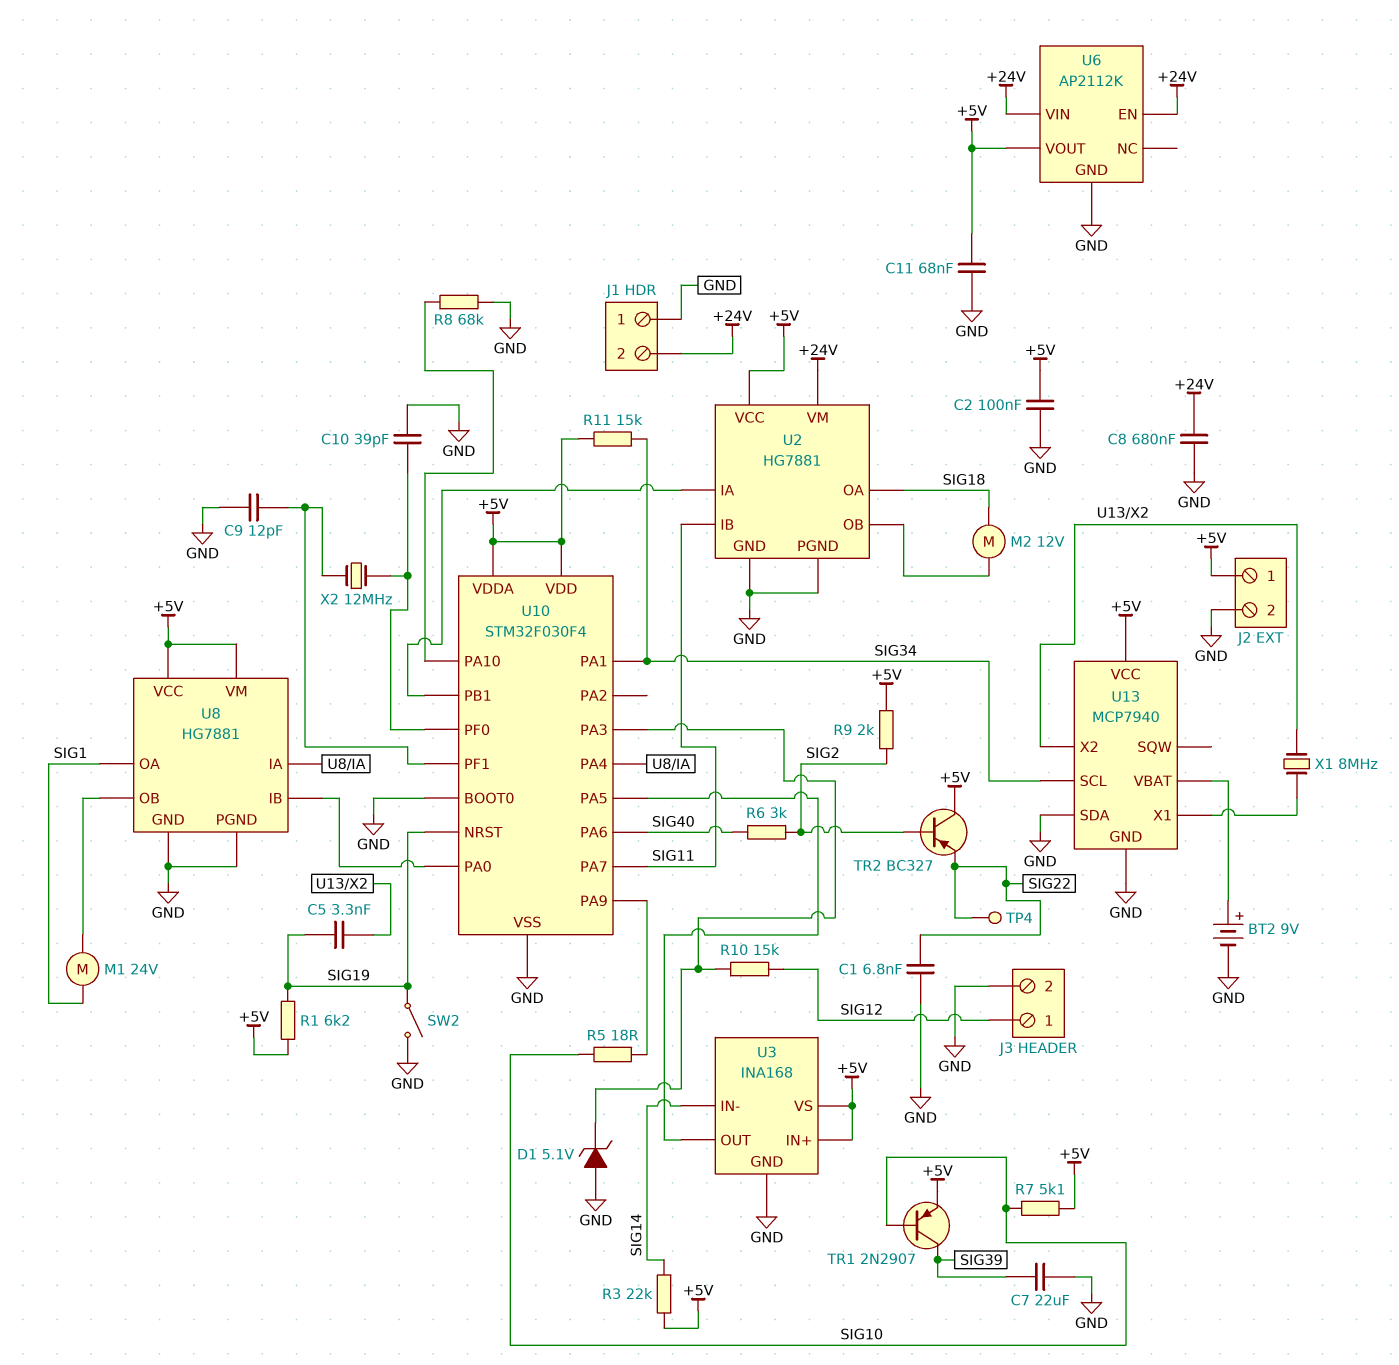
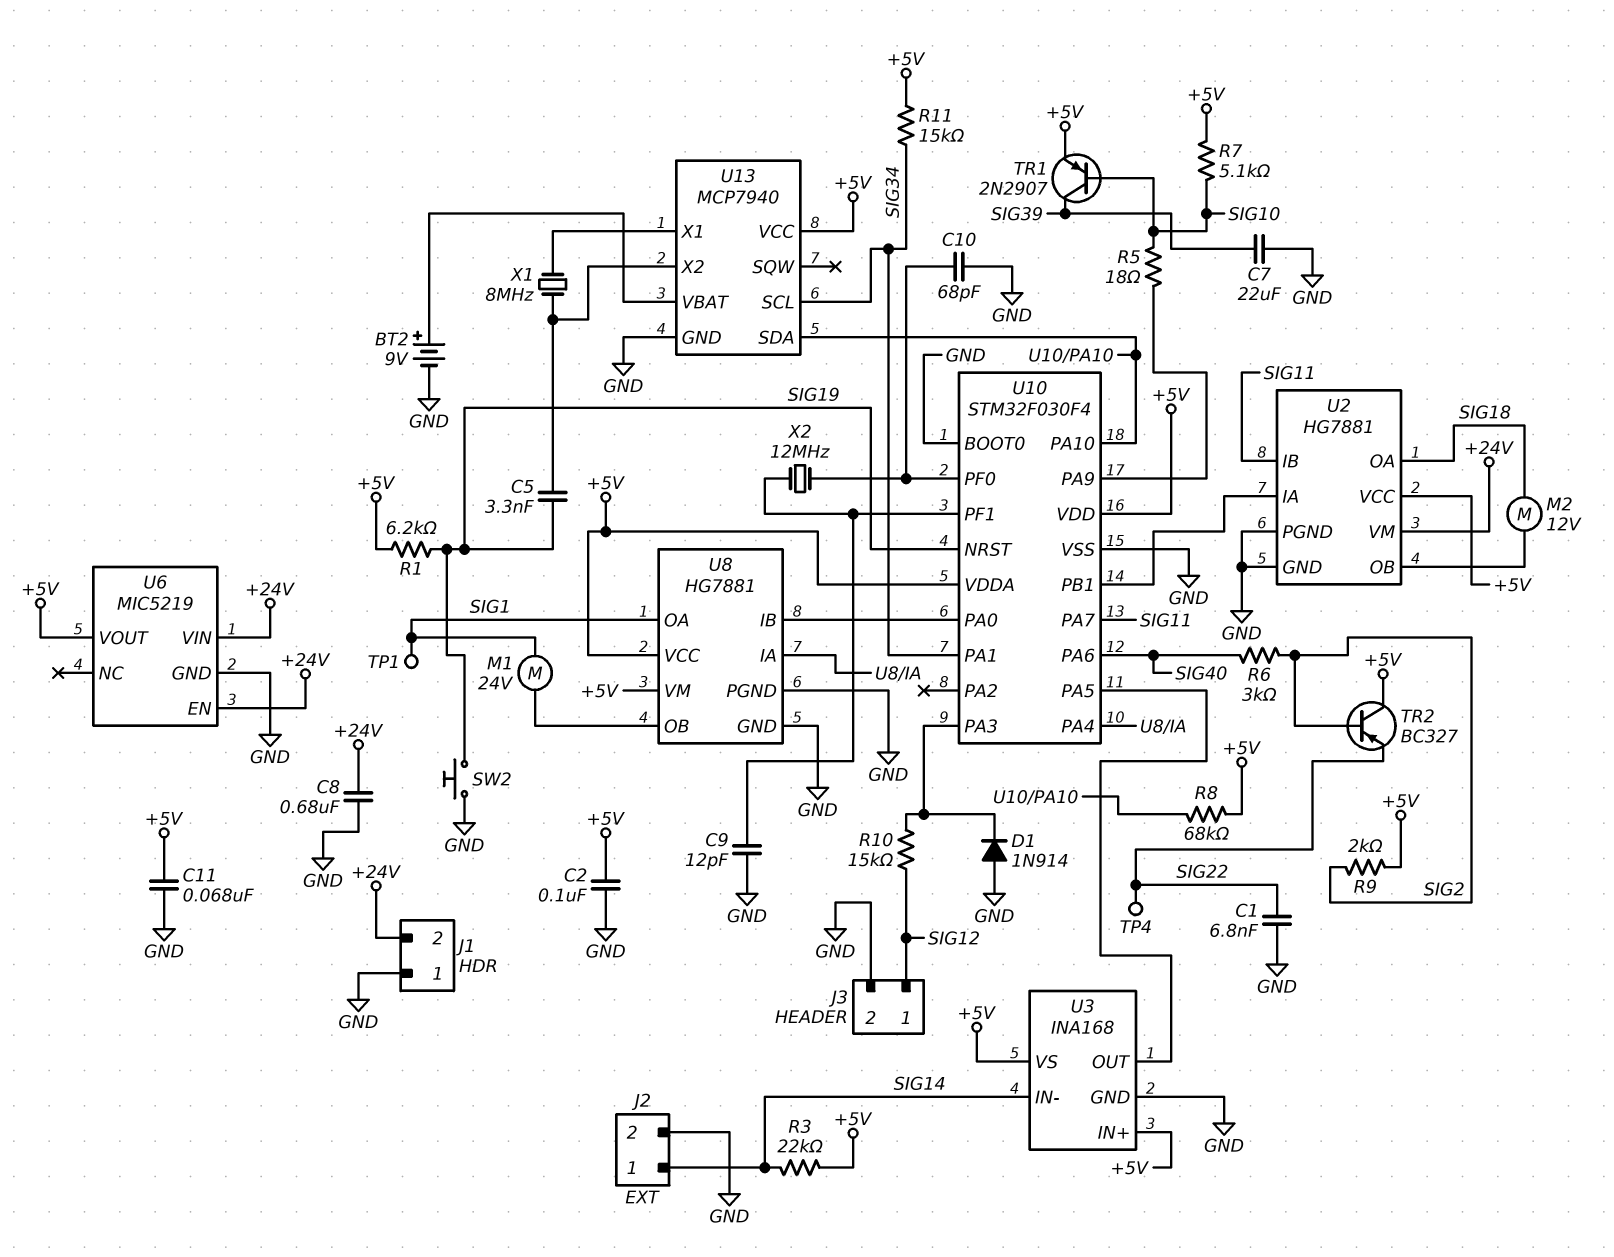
C10: 39pF (GND, U10/PF0) -> 68pF (GND, U10/PF0)
D1: zener 5.1V (A GND, K U10/PA3) -> diode 1N914 (A GND, K U10/PA3)
J2 pin 1: +5V -> SIG14
R8: 68k (GND, U10/PA10) -> 68k (+5V, U10/PA10)
SW2: switch (GND, SIG19) -> button (GND, SIG19)
TP1: none -> test point (SIG1)
U6: AP2112K -> MIC5219
U13 pin SDA: GND -> U10/PA10

